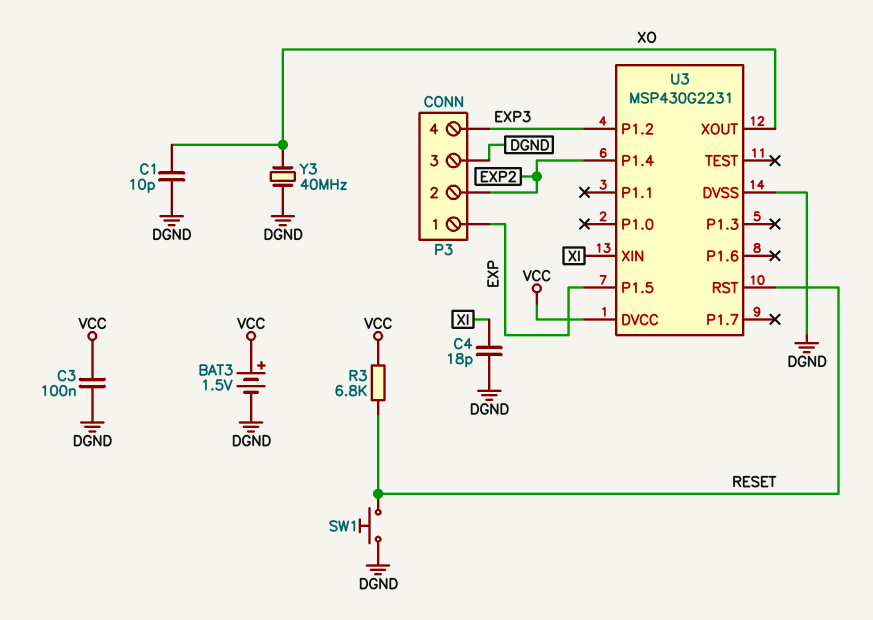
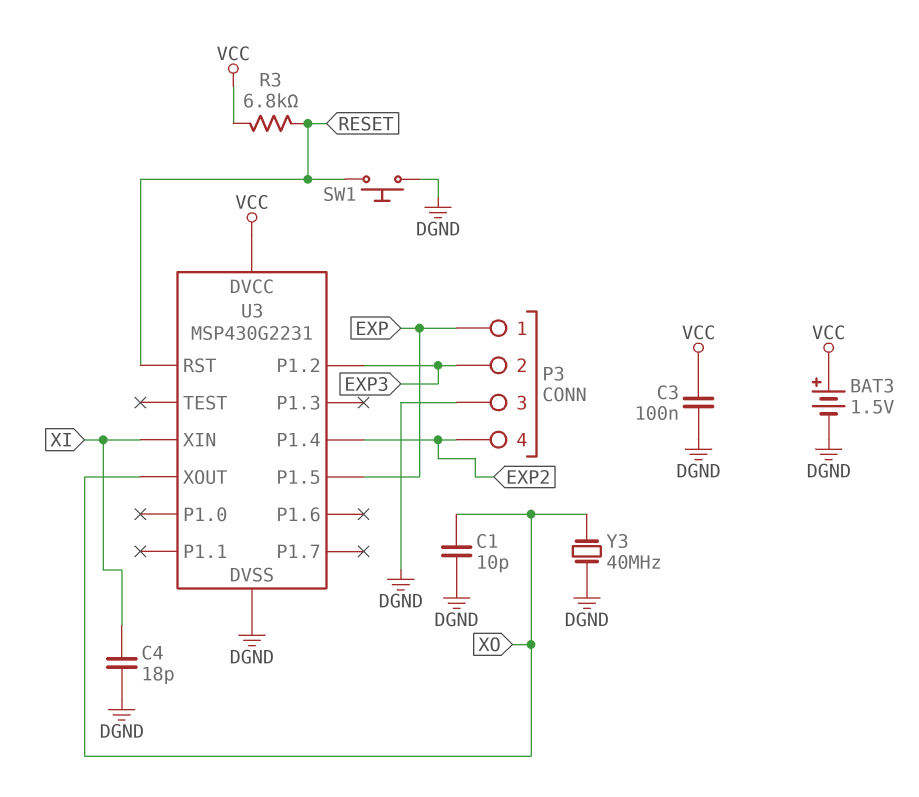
P3 pin 2: EXP2 -> EXP3
P3 pin 4: EXP3 -> EXP2

